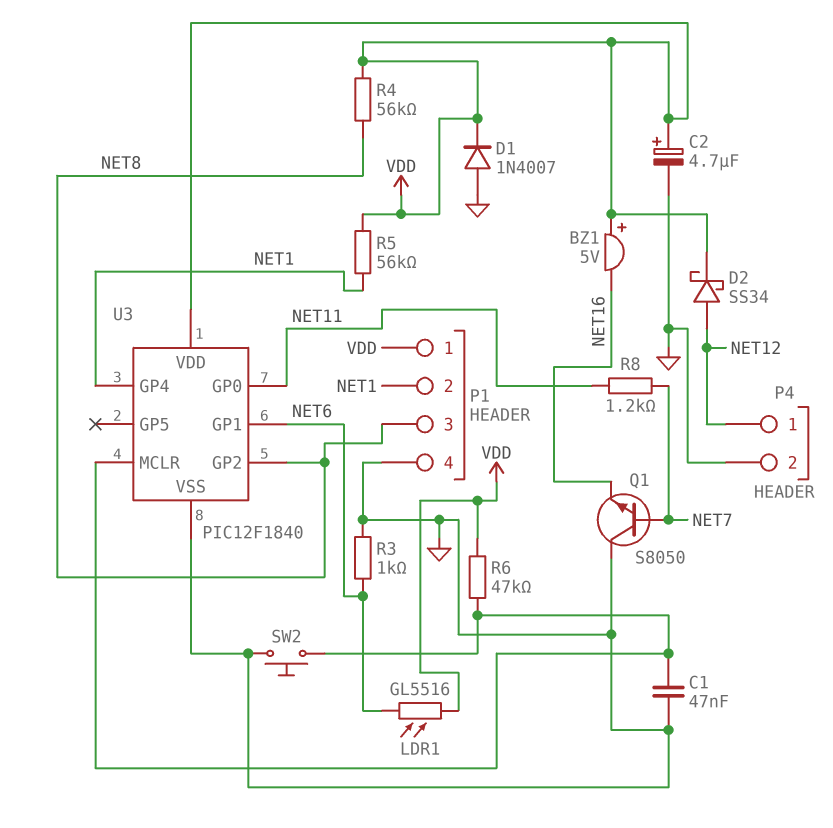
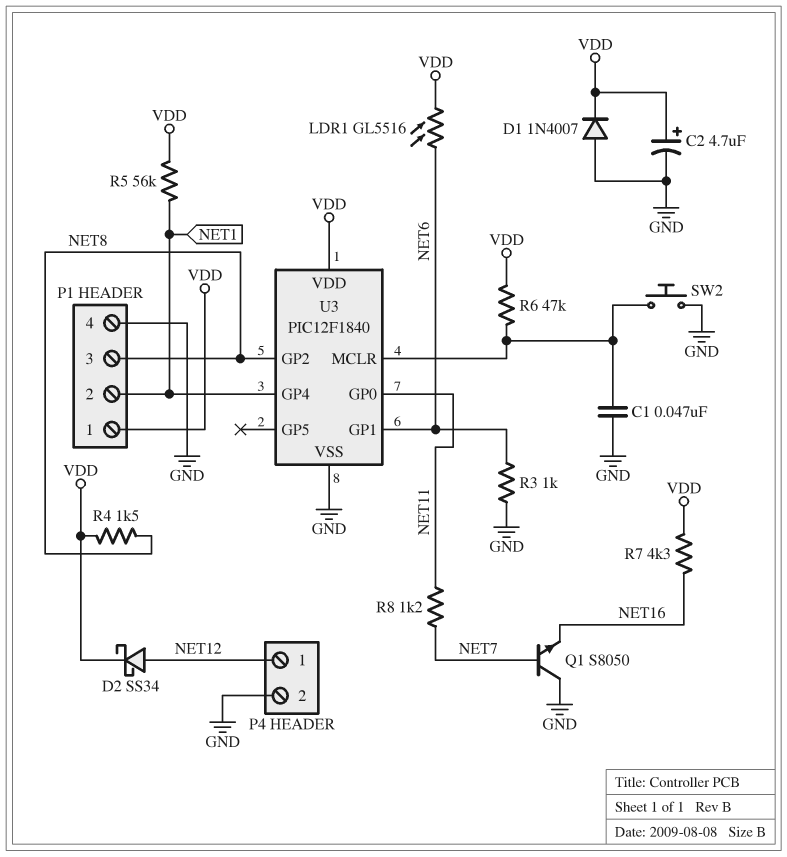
BZ1: buzzer 5V (plus VDD, minus NET16) -> none
R4: 56k (NET8, VDD) -> 1.5k (NET8, VDD)
R7: none -> 4.3k (NET16, VDD)

